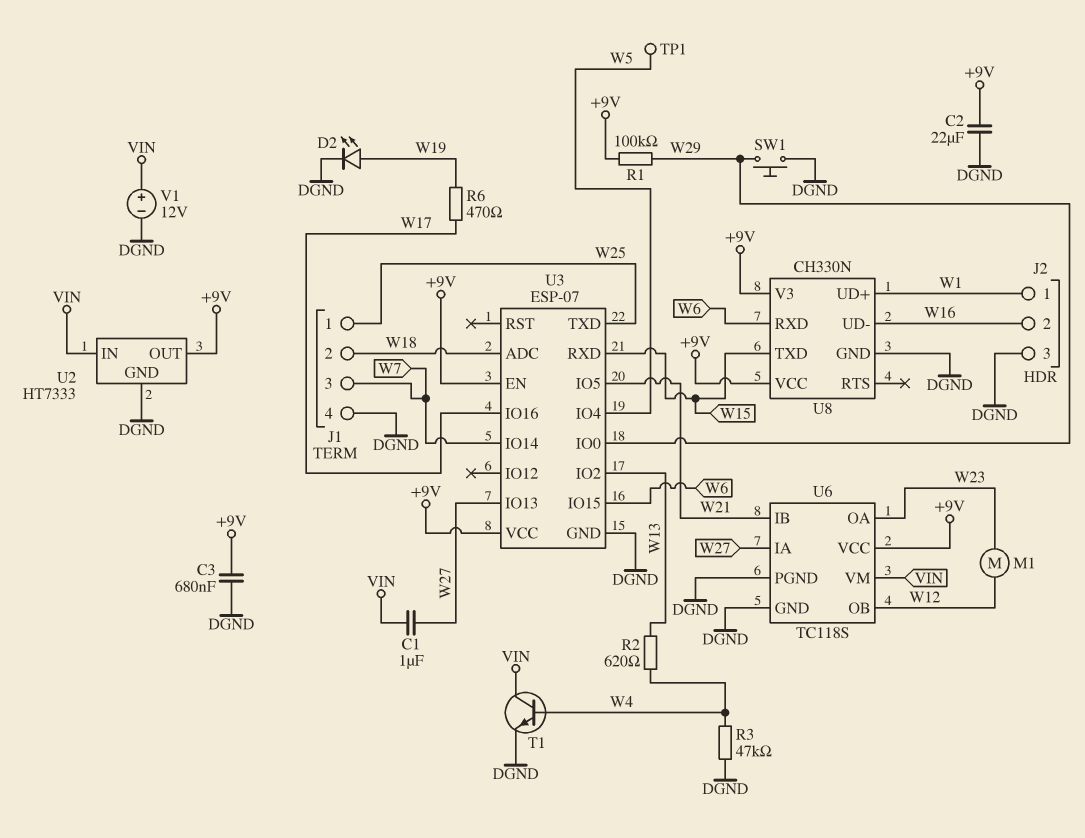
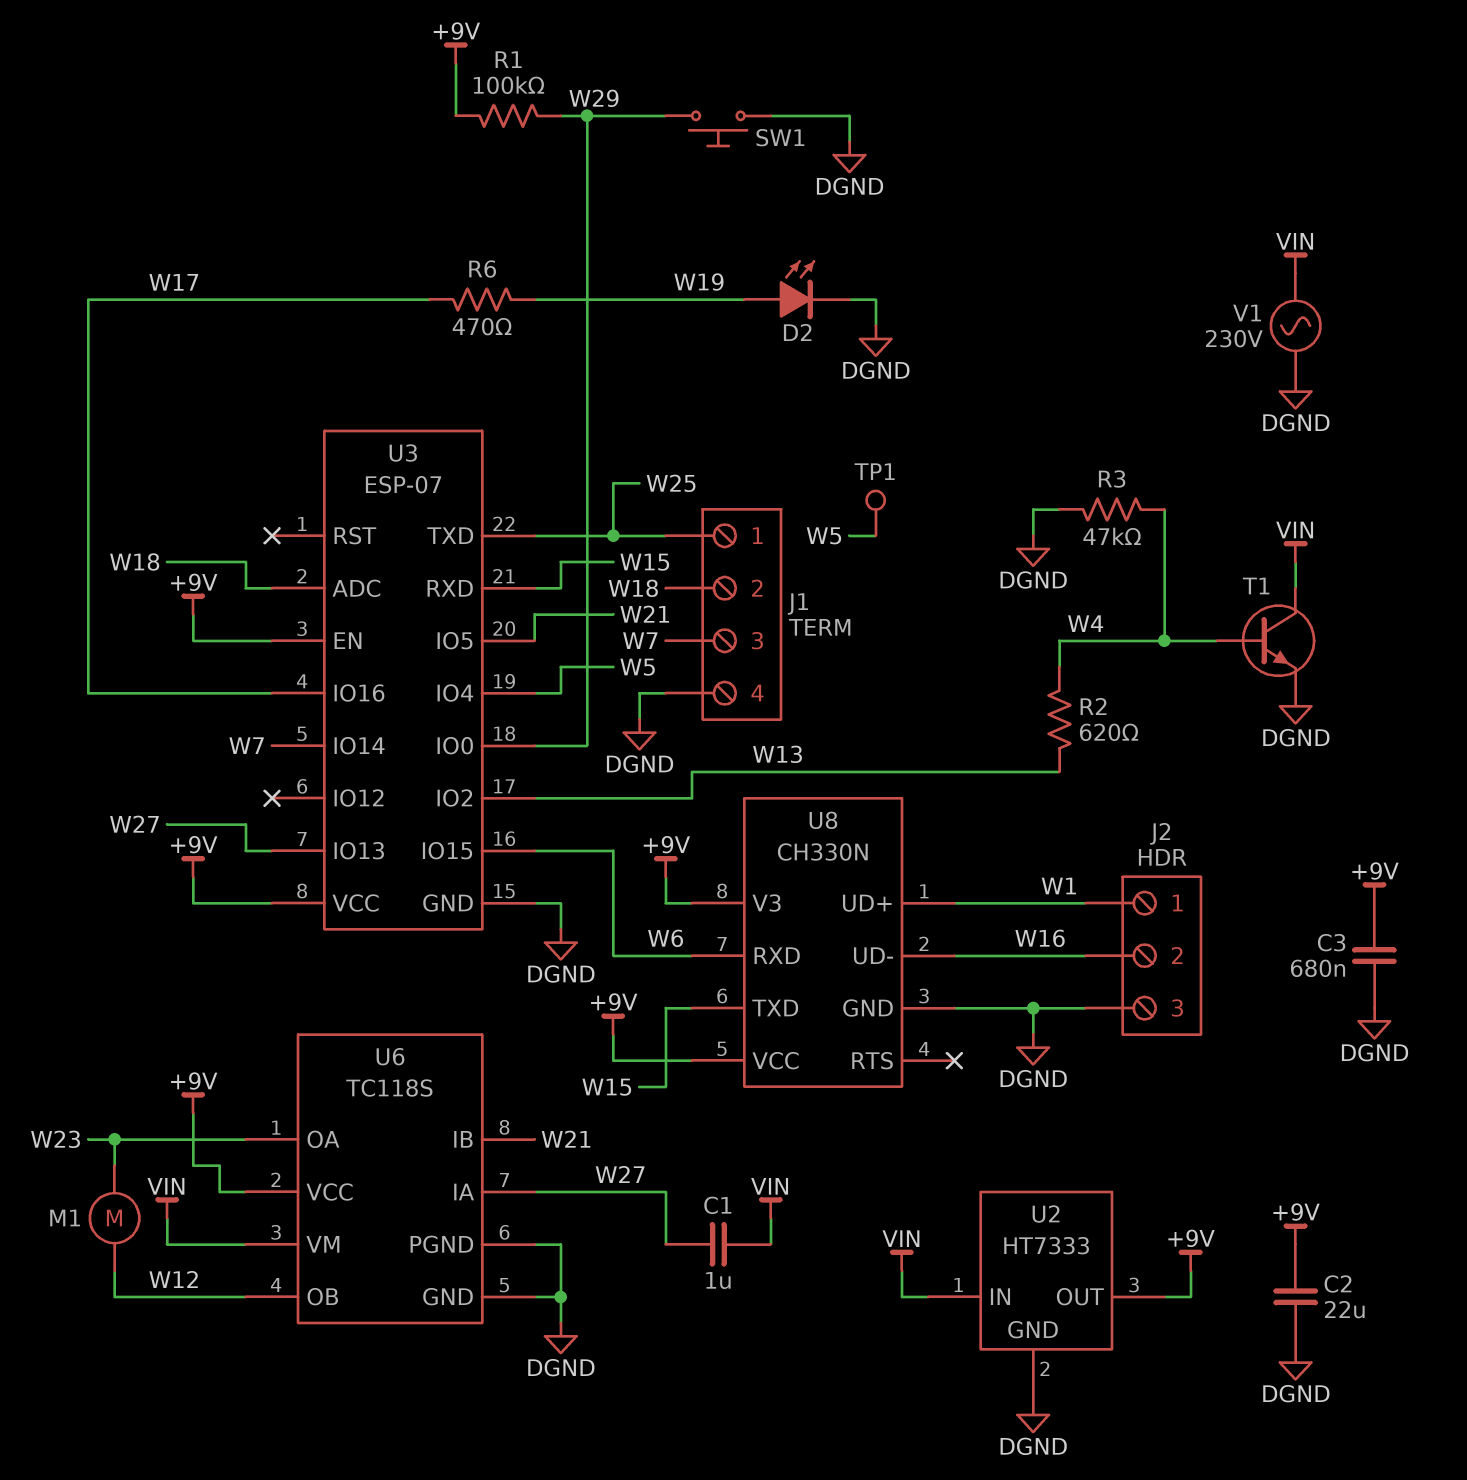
V1: 12V (plus VIN, minus DGND) -> AC 230V (DGND, VIN)

